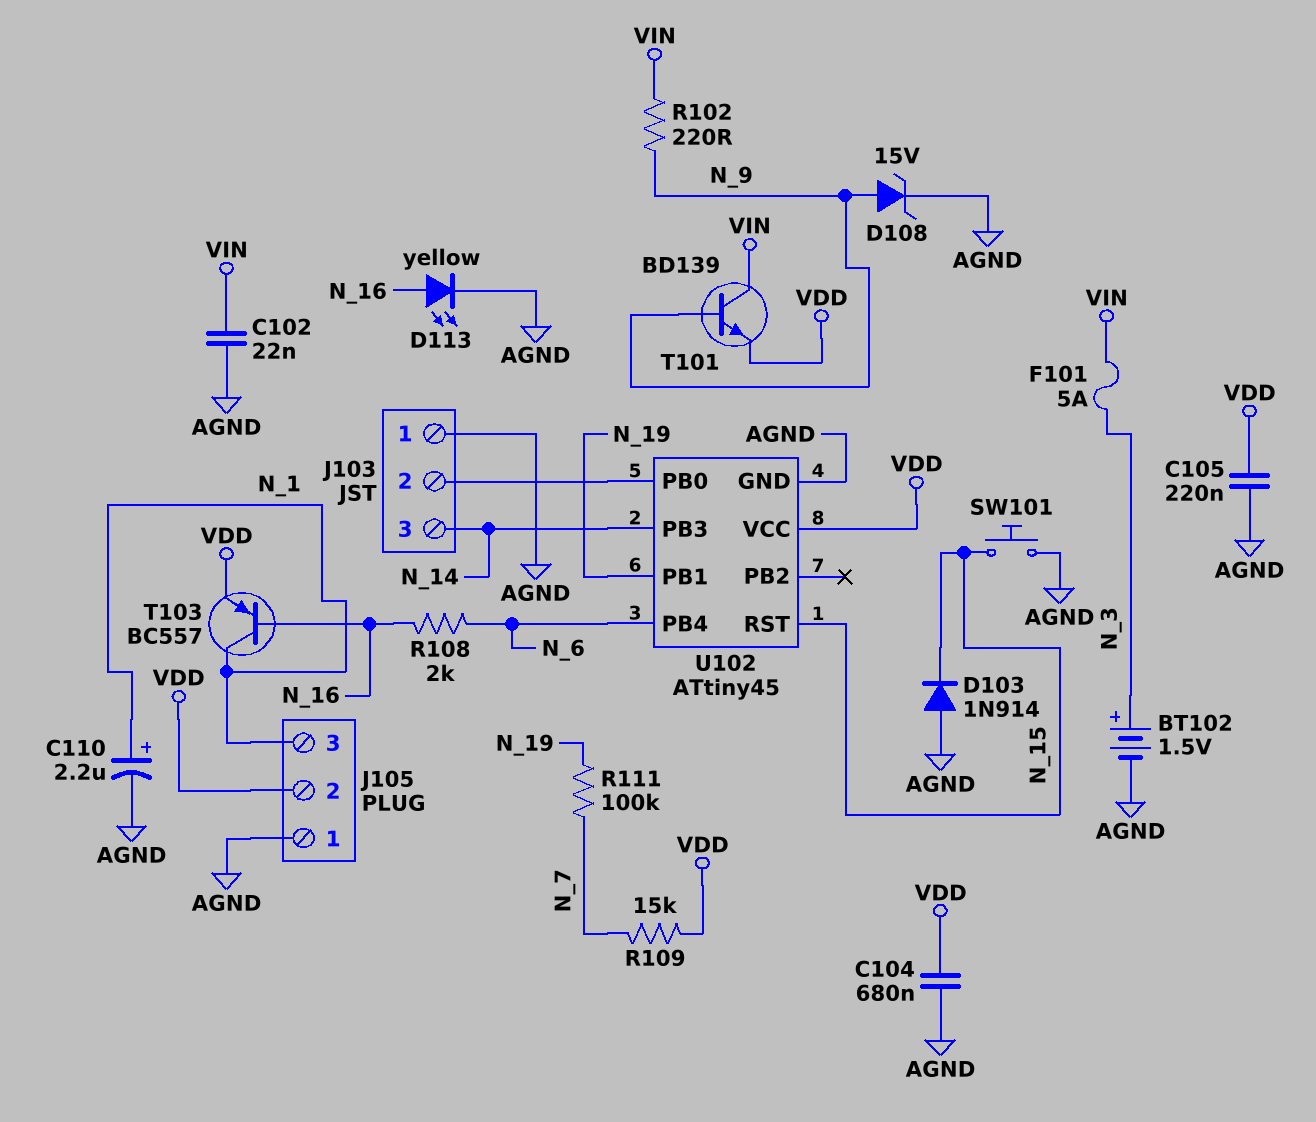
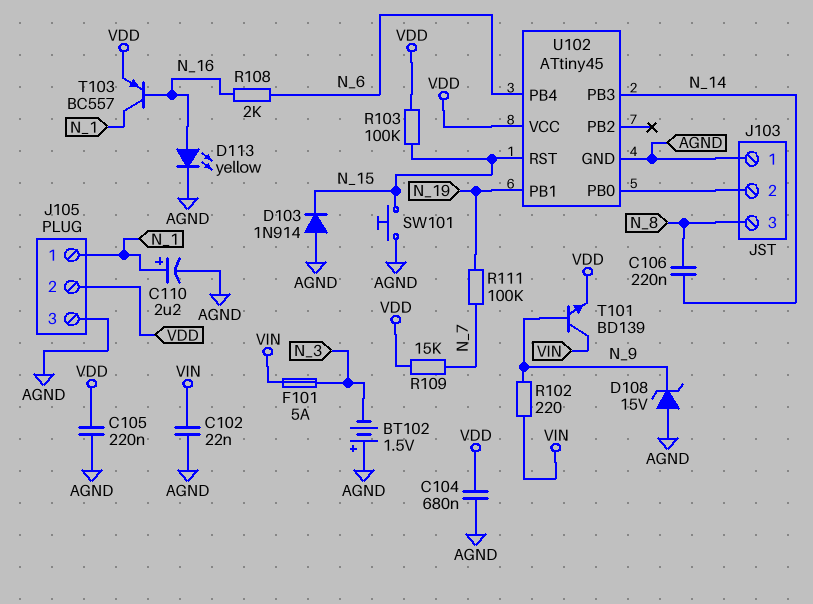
BT102: 1.5V (plus N_3, minus AGND) -> 1.5V (plus AGND, minus N_3)
C106: none -> 220nF (N_8, N_14)
D108: zener 15V (A N_9, K AGND) -> zener 15V (A AGND, K N_9)
J103 pin 3: N_14 -> N_8
J105 pin 1: AGND -> N_1
J105 pin 3: N_1 -> AGND
R103: none -> 100k (N_15, VDD)

